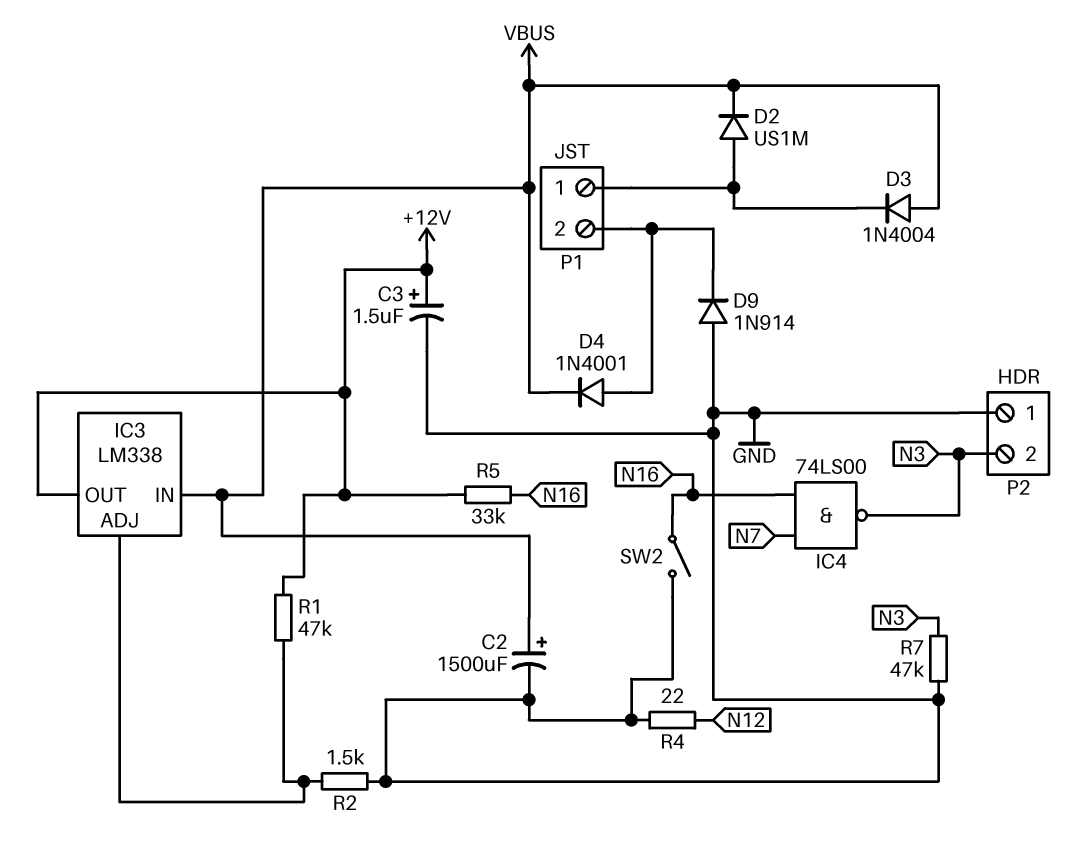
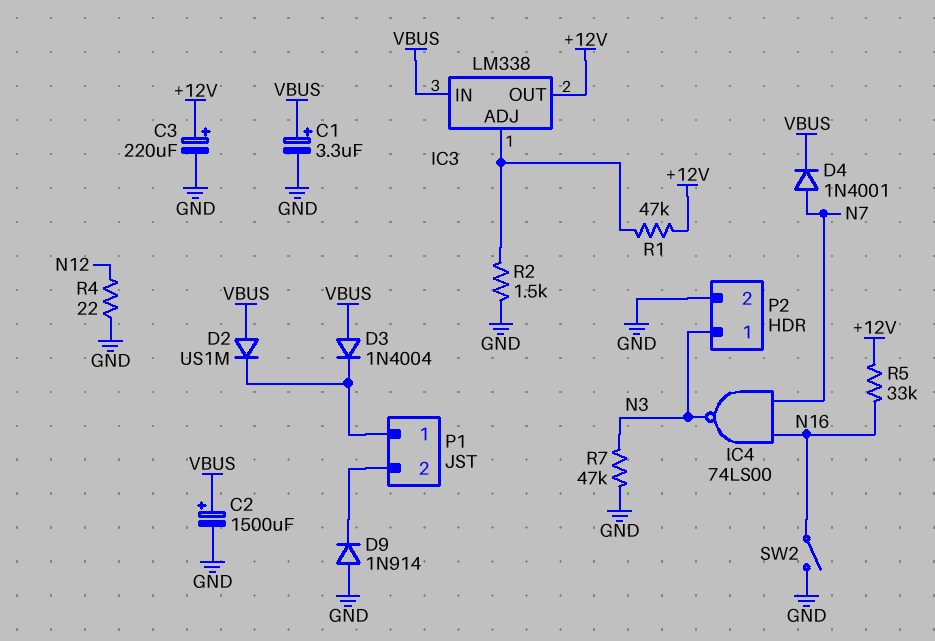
C1: none -> 3.3uF (plus VBUS, minus GND)
C3: 1.5uF (plus +12V, minus GND) -> 220uF (plus +12V, minus GND)
D2: diode US1M (A P1/1, K VBUS) -> diode US1M (A VBUS, K P1/1)
D4: diode 1N4001 (A P1/2, K VBUS) -> diode 1N4001 (A N7, K VBUS)
P2 pin 1: GND -> N3
P2 pin 2: N3 -> GND

